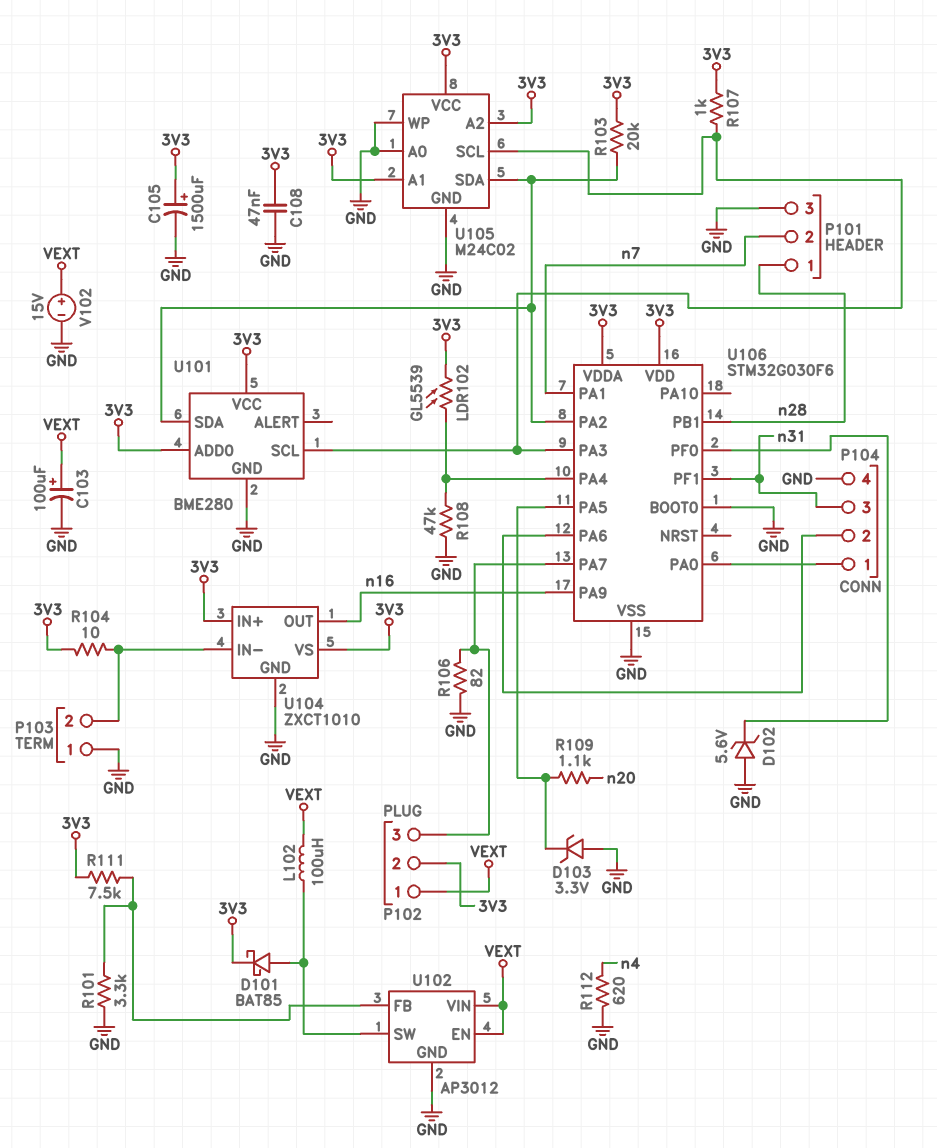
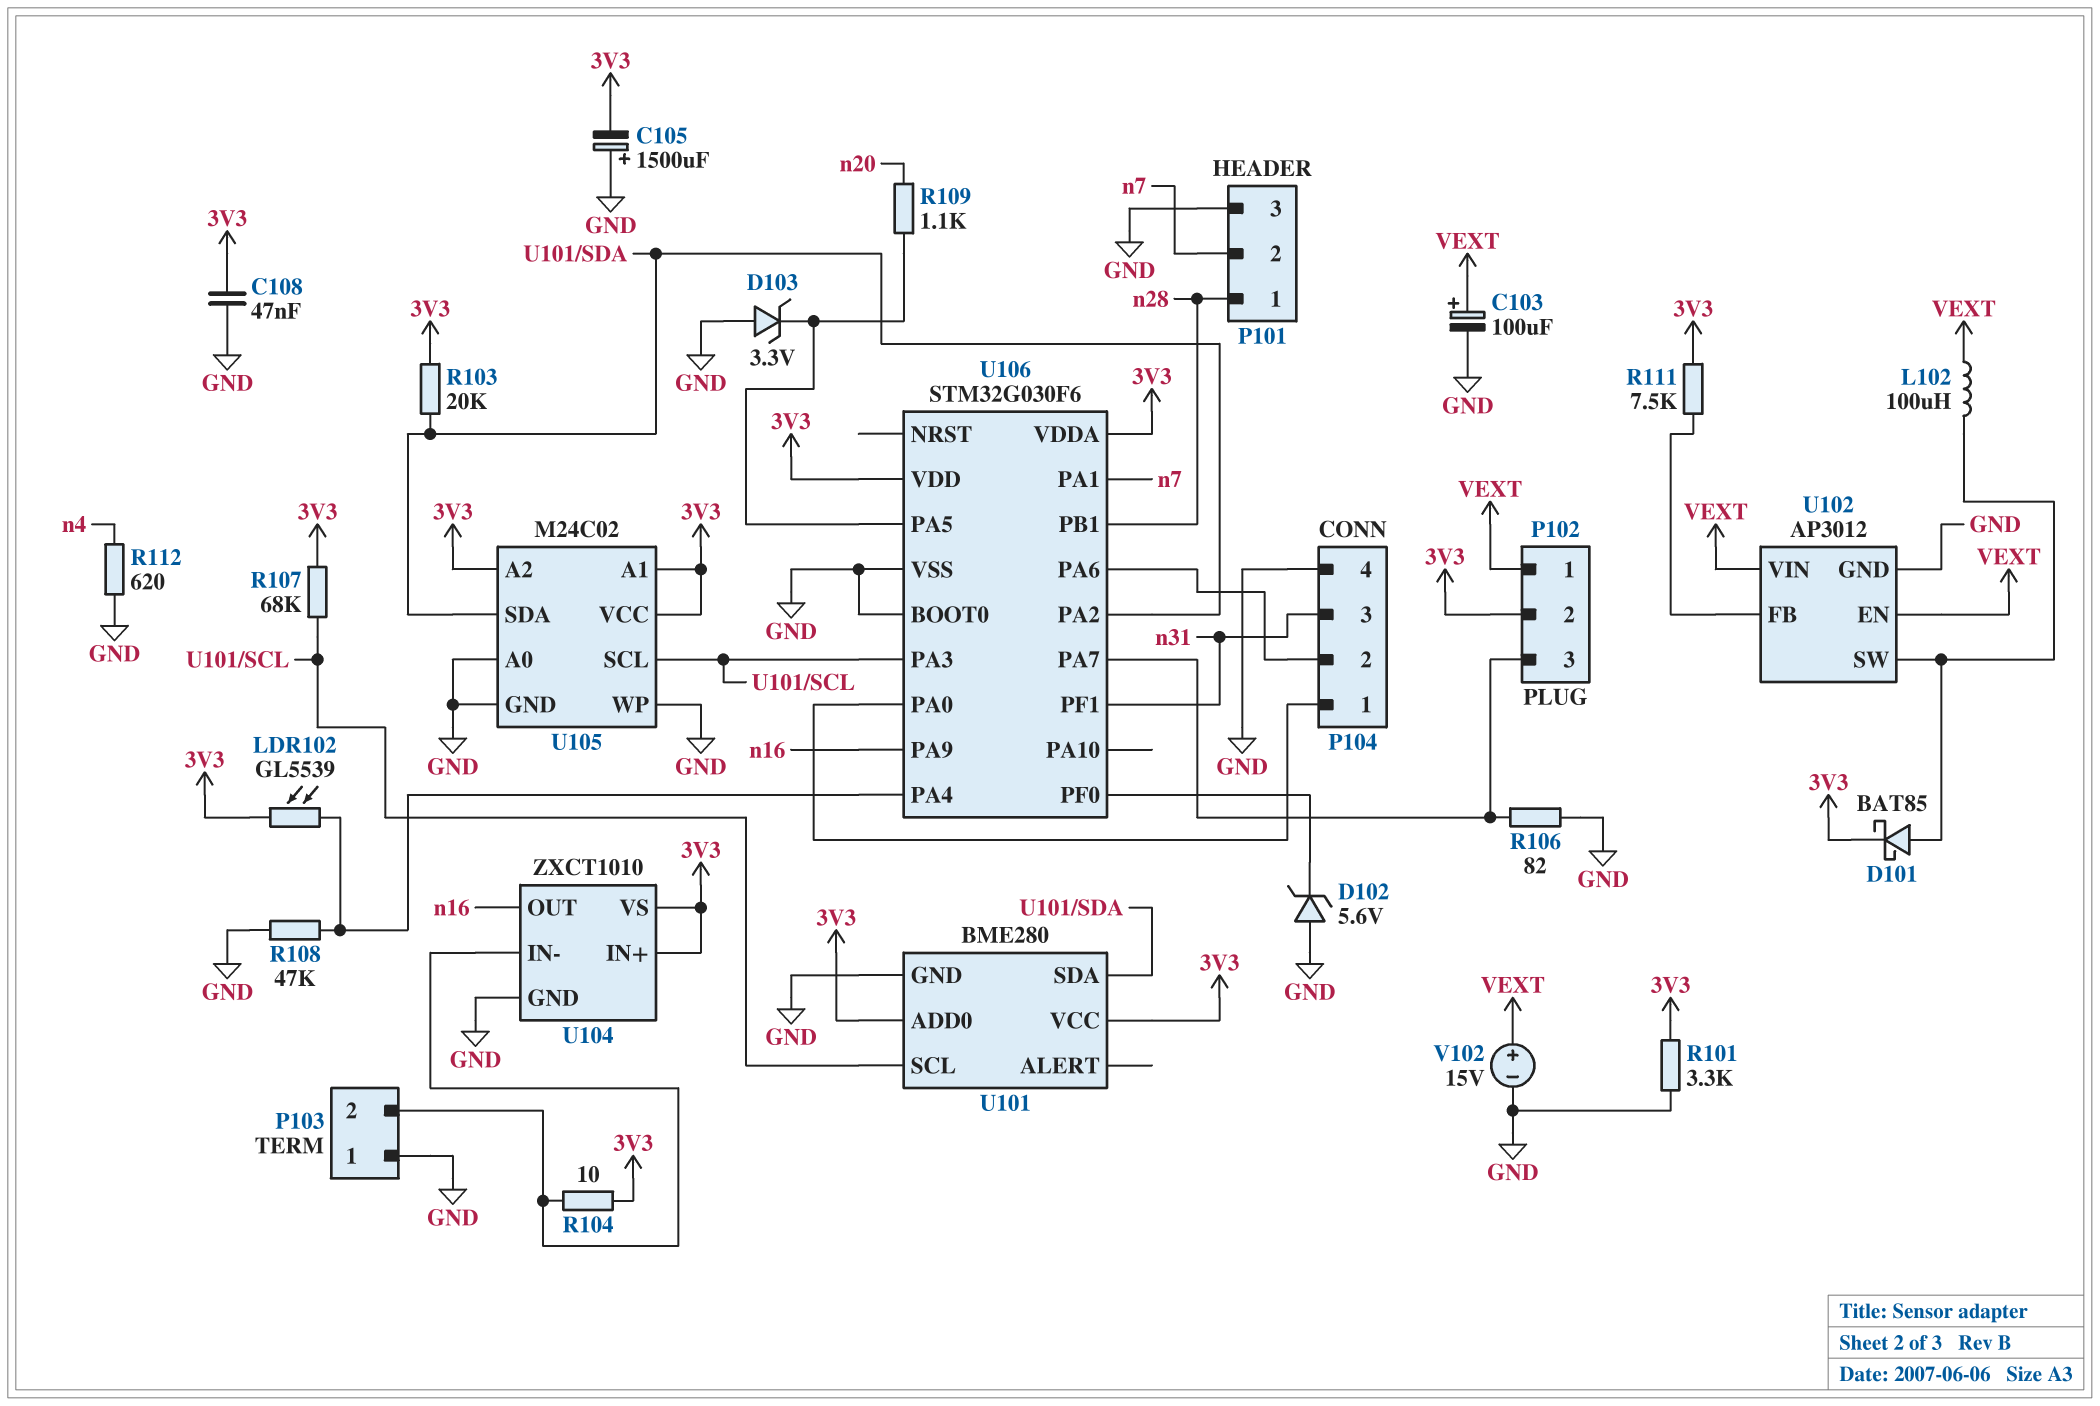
C105: 1500uF (plus 3V3, minus GND) -> 1500uF (plus GND, minus 3V3)
R101: 3.3k (GND, U102/FB) -> 3.3k (3V3, GND)
R107: 1k (3V3, U101/SCL) -> 68k (3V3, U101/SCL)

